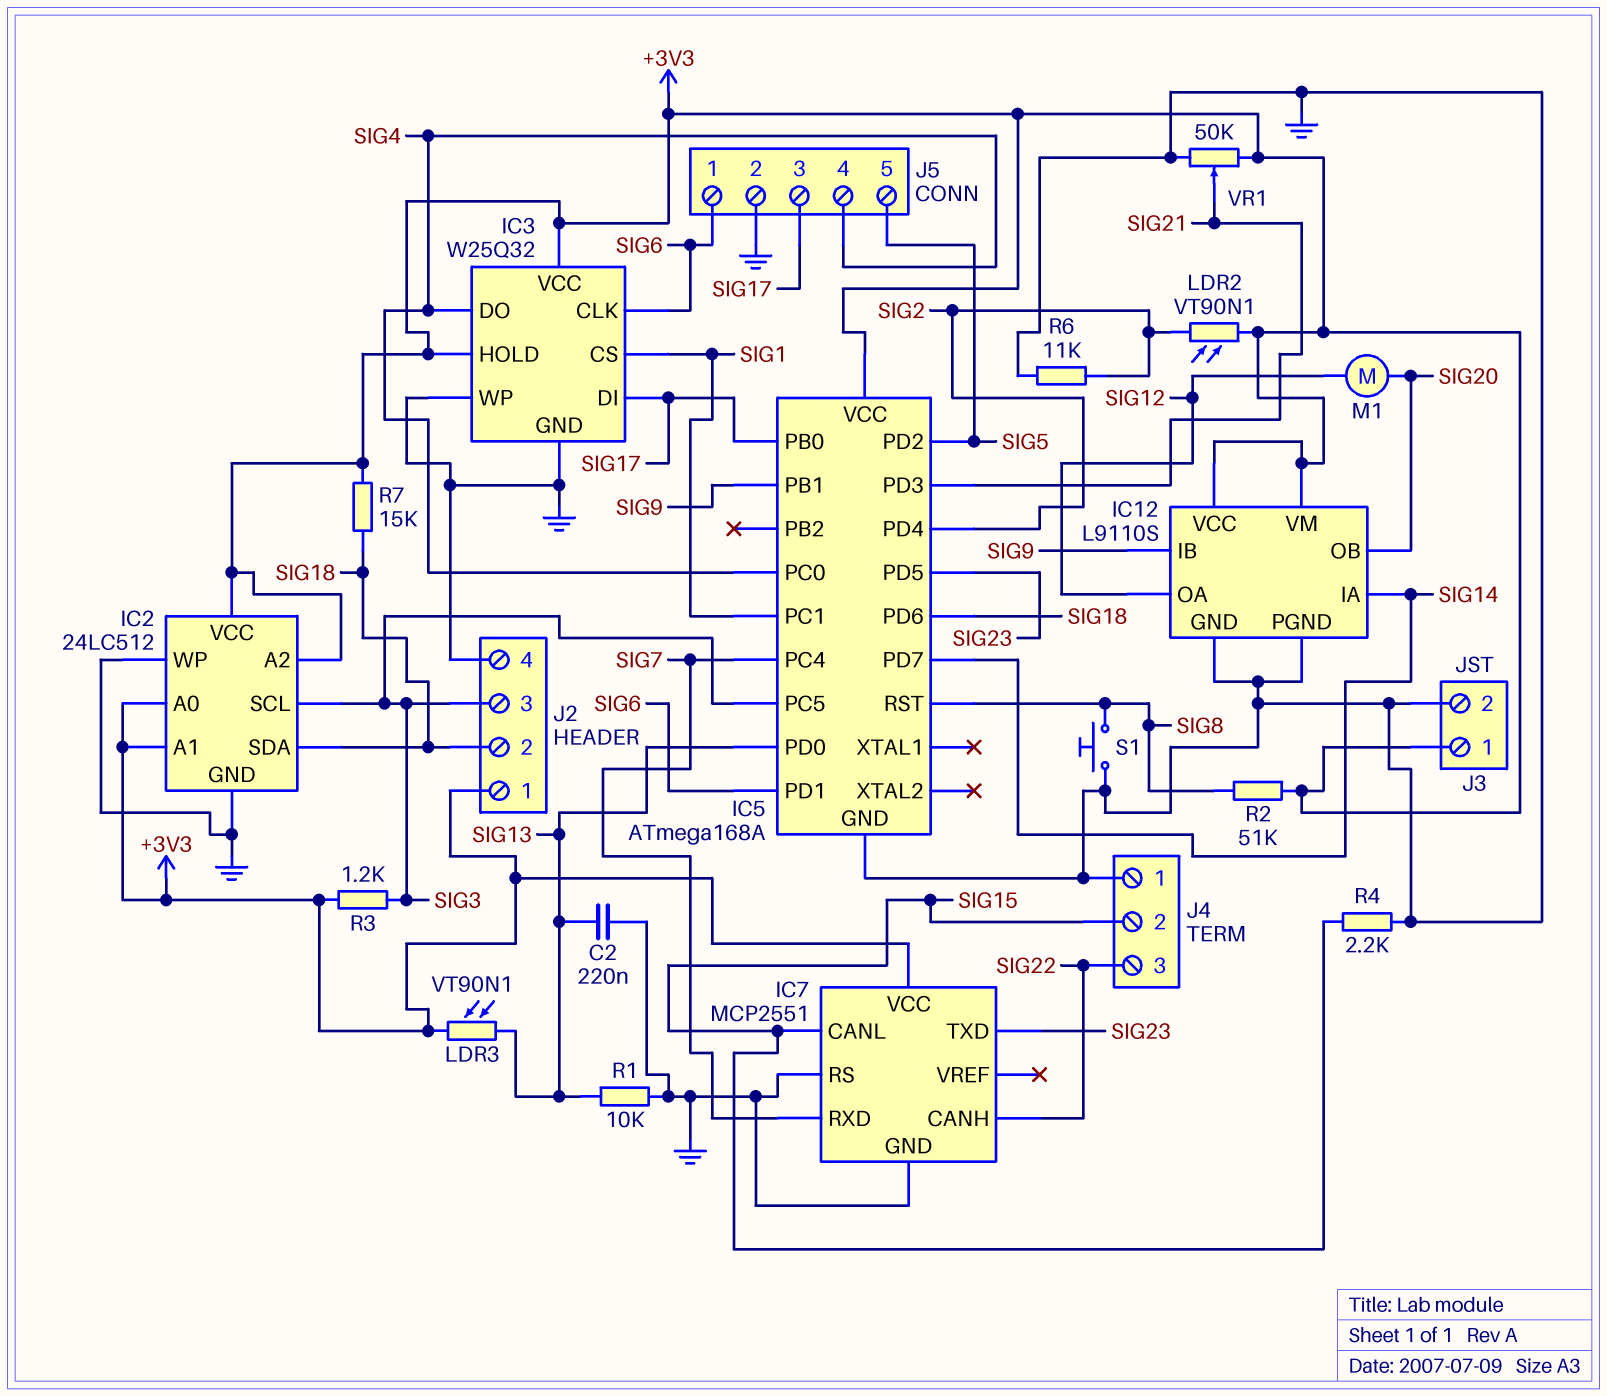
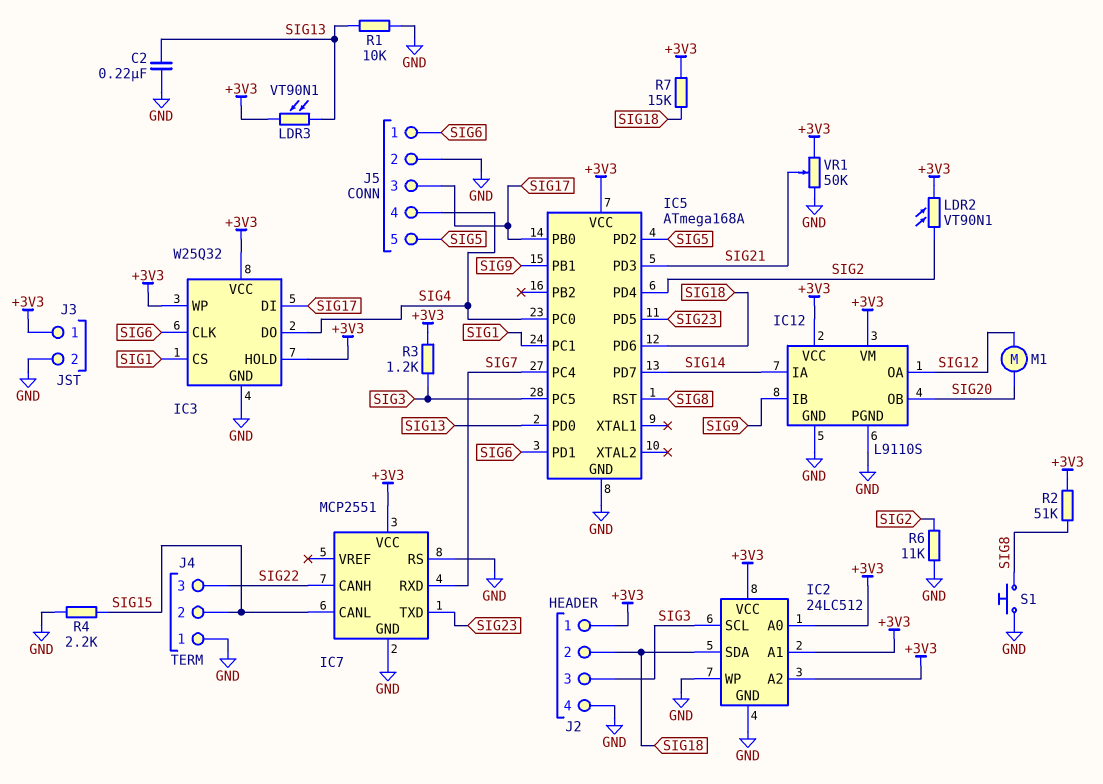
IC3 pin WP: GND -> +3V3

